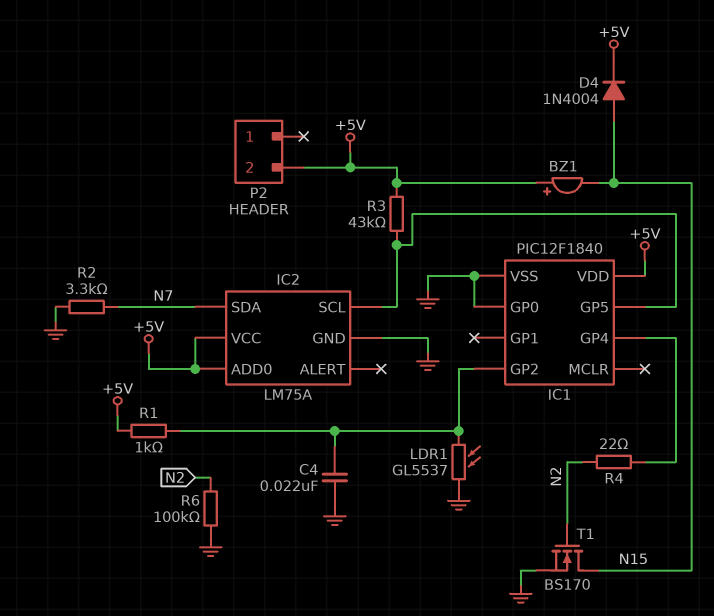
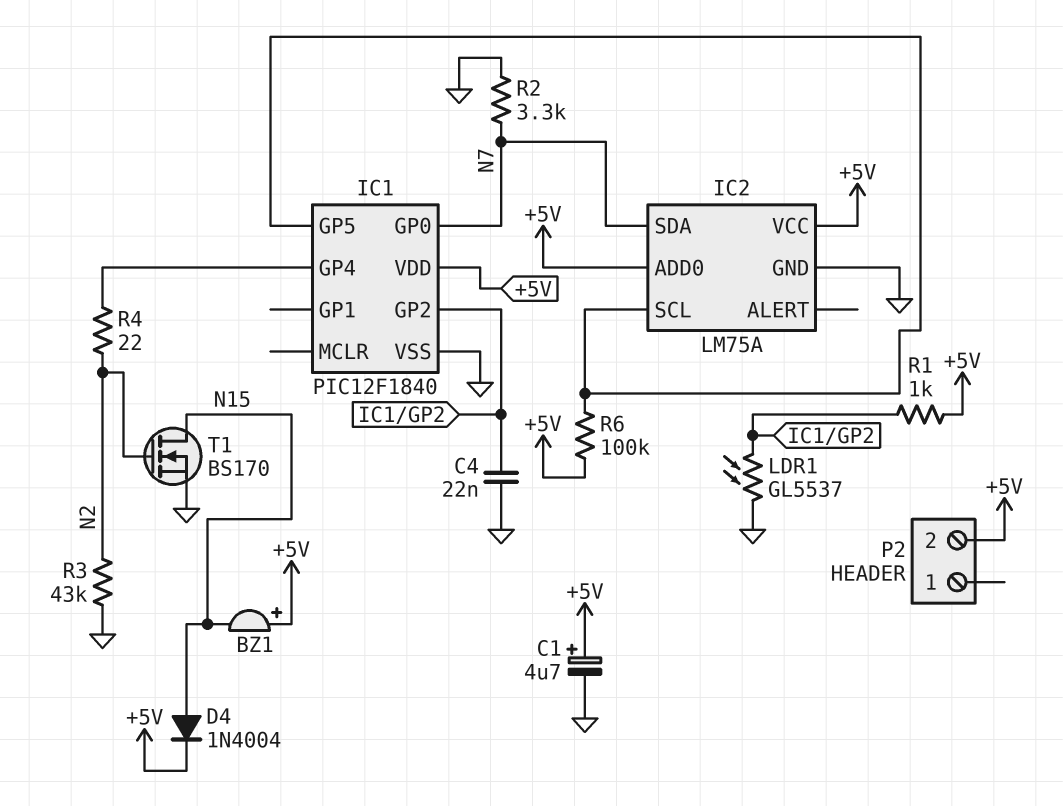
C1: none -> 4.7uF (plus +5V, minus GND)
IC1 pin GP0: GND -> N7
R3: 43k (+5V, IC1/GP5) -> 43k (GND, N2)
R6: 100k (GND, N2) -> 100k (+5V, IC1/GP5)

